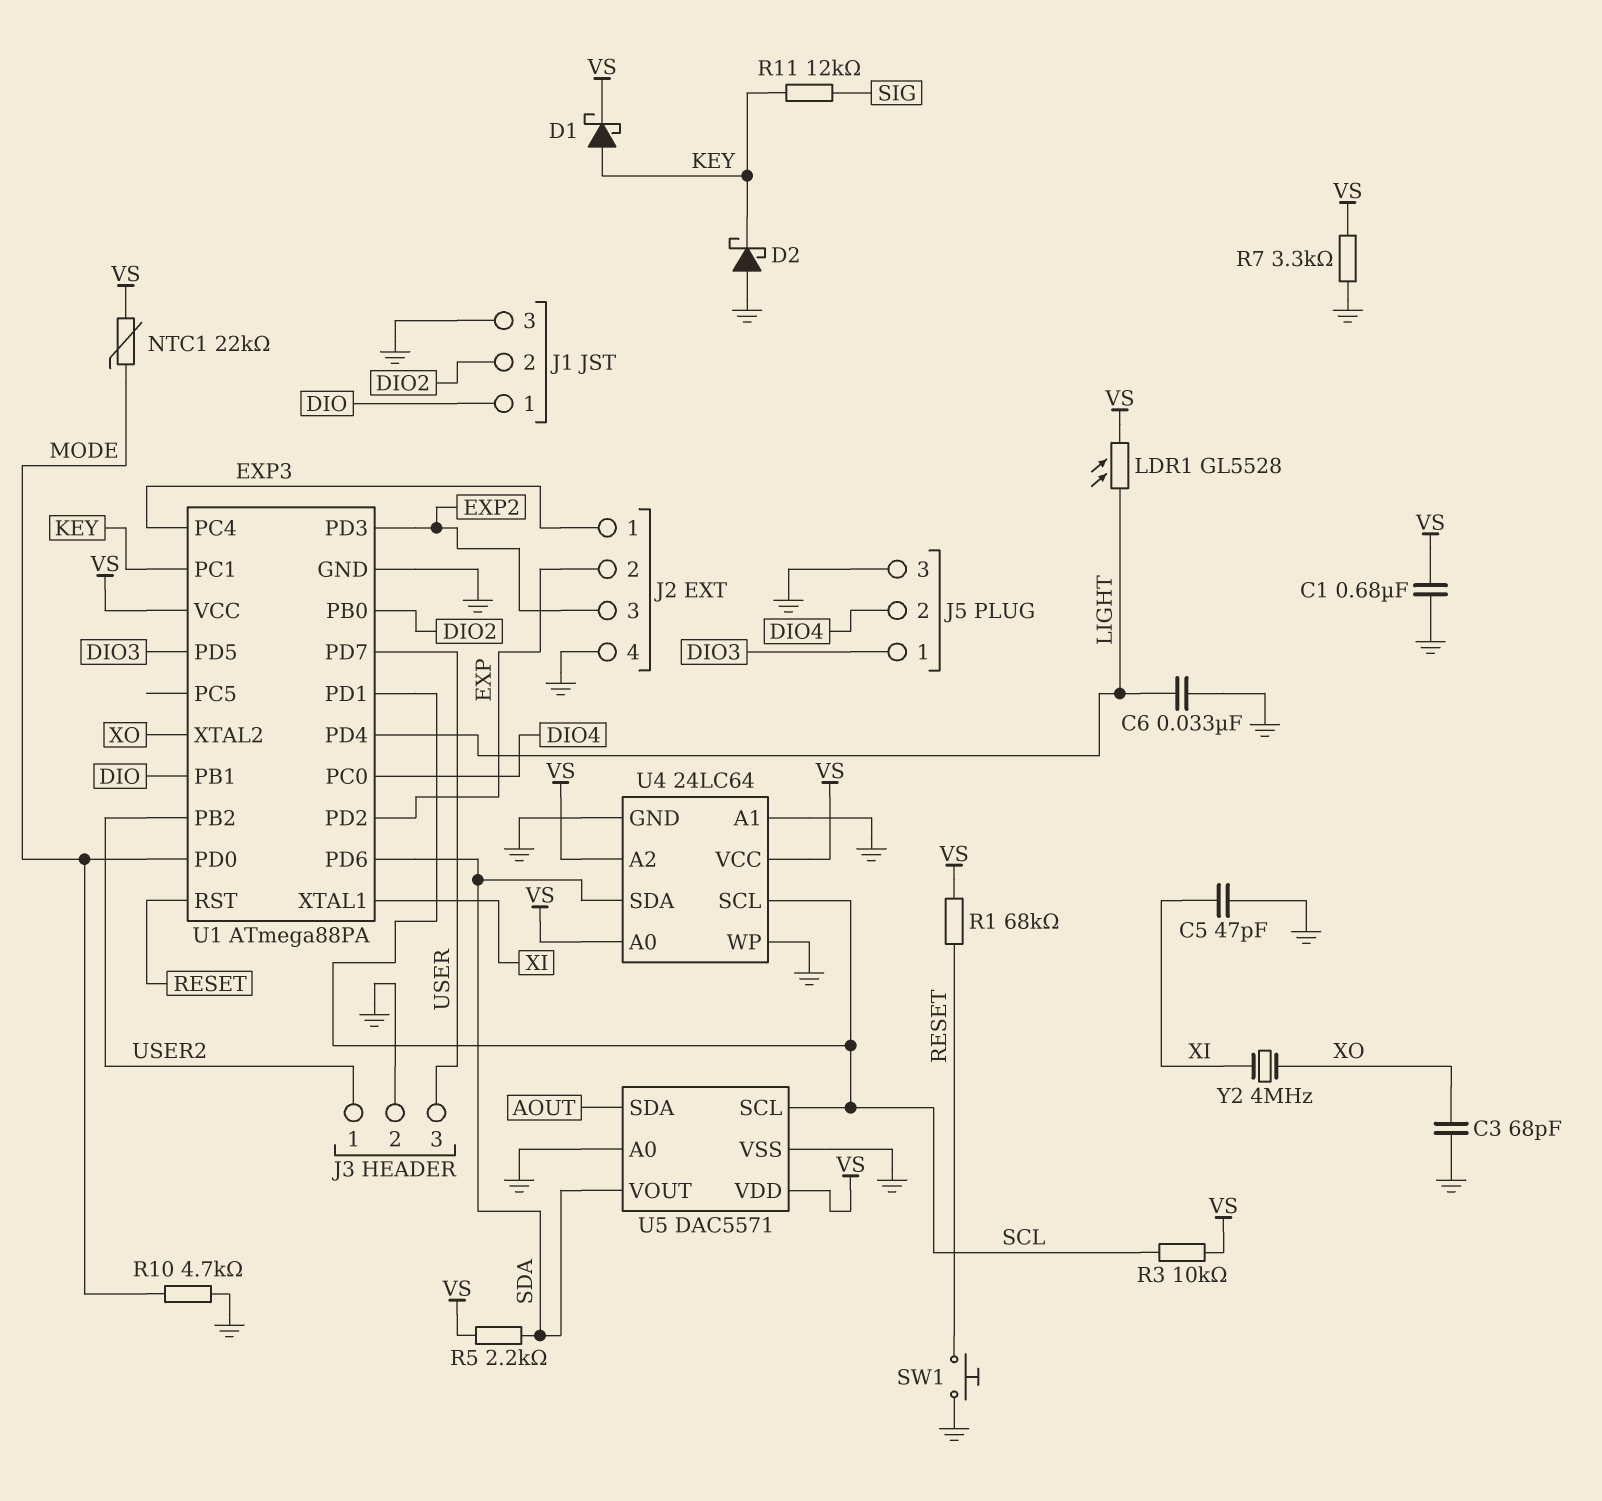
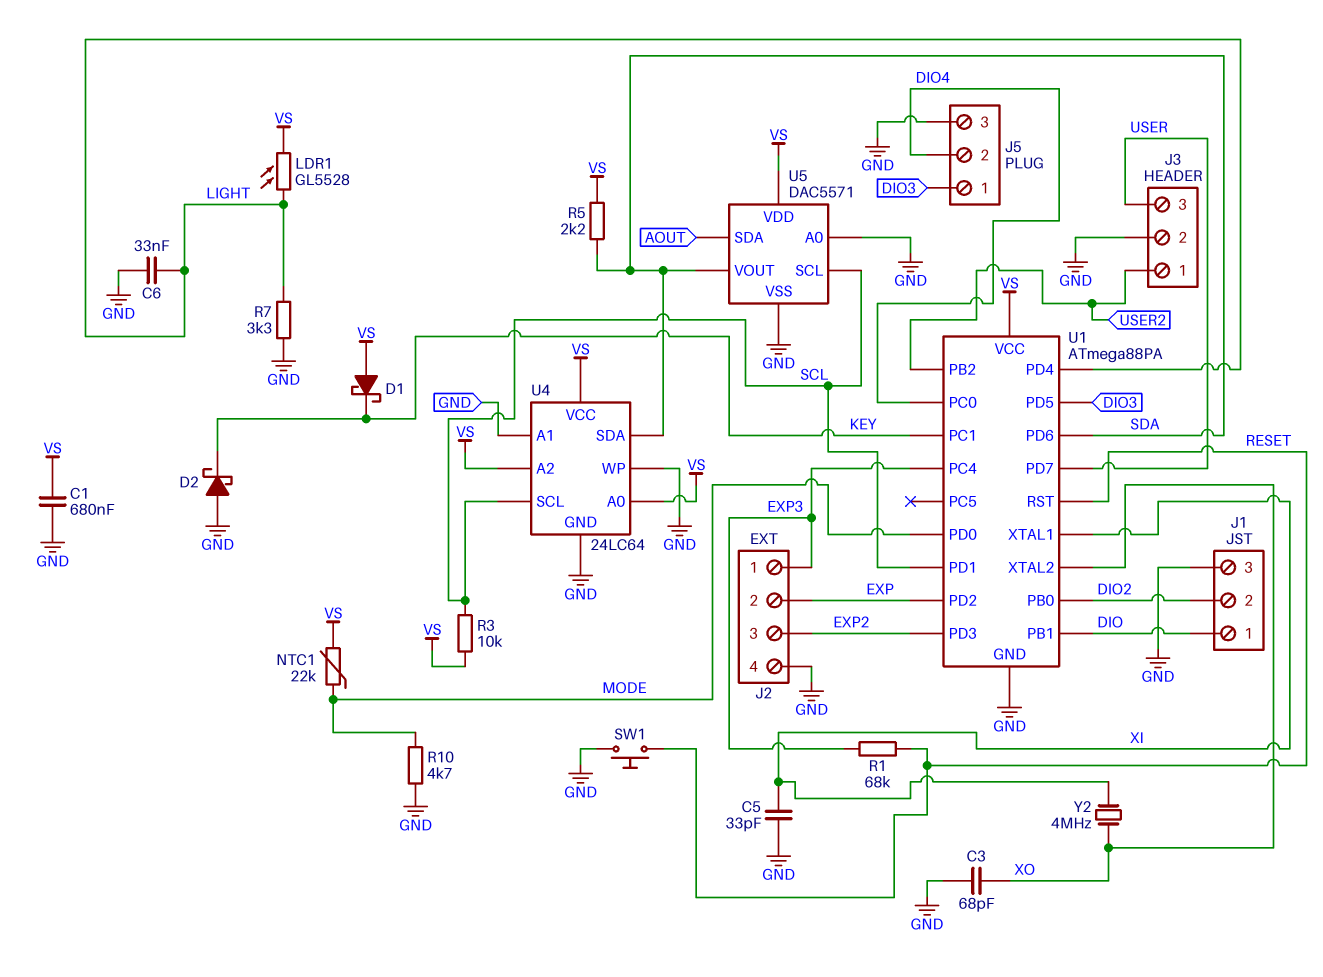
C5: 47pF (GND, XI) -> 33pF (GND, XI)
D1: schottky (A KEY, K VS) -> schottky (A VS, K KEY)
R1: 68k (RESET, VS) -> 68k (EXP3, RESET)
R7: 3.3k (GND, VS) -> 3.3k (GND, LIGHT)
R11: 12k (KEY, SIG) -> none

